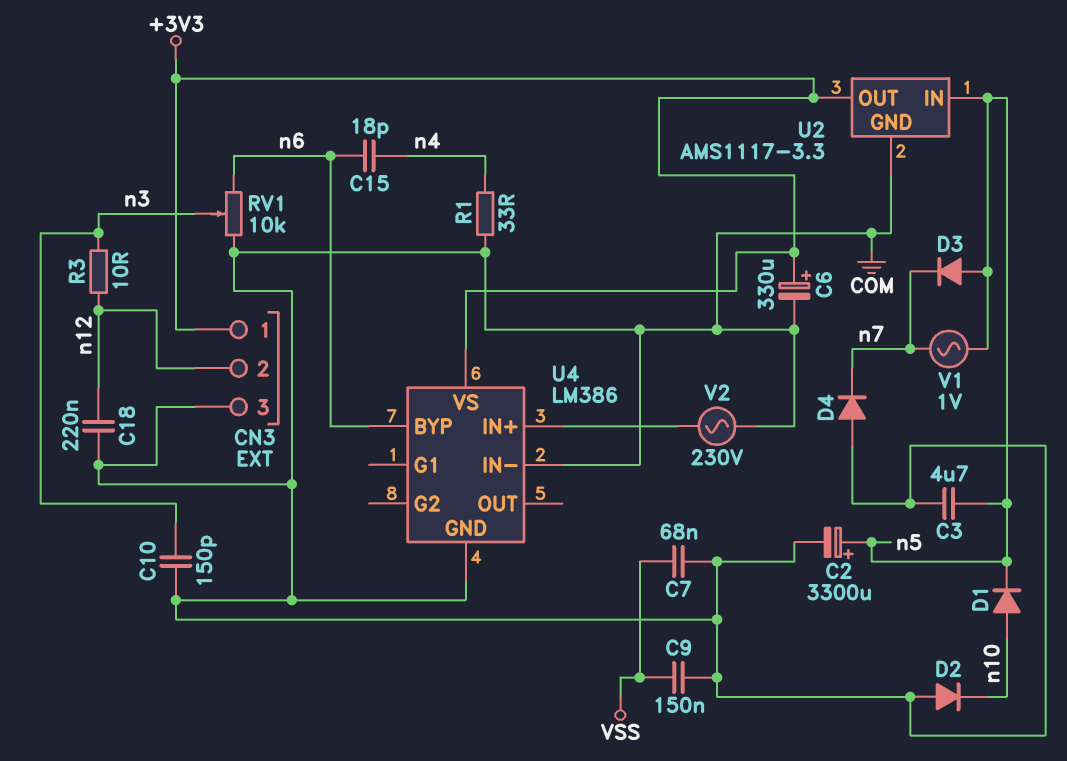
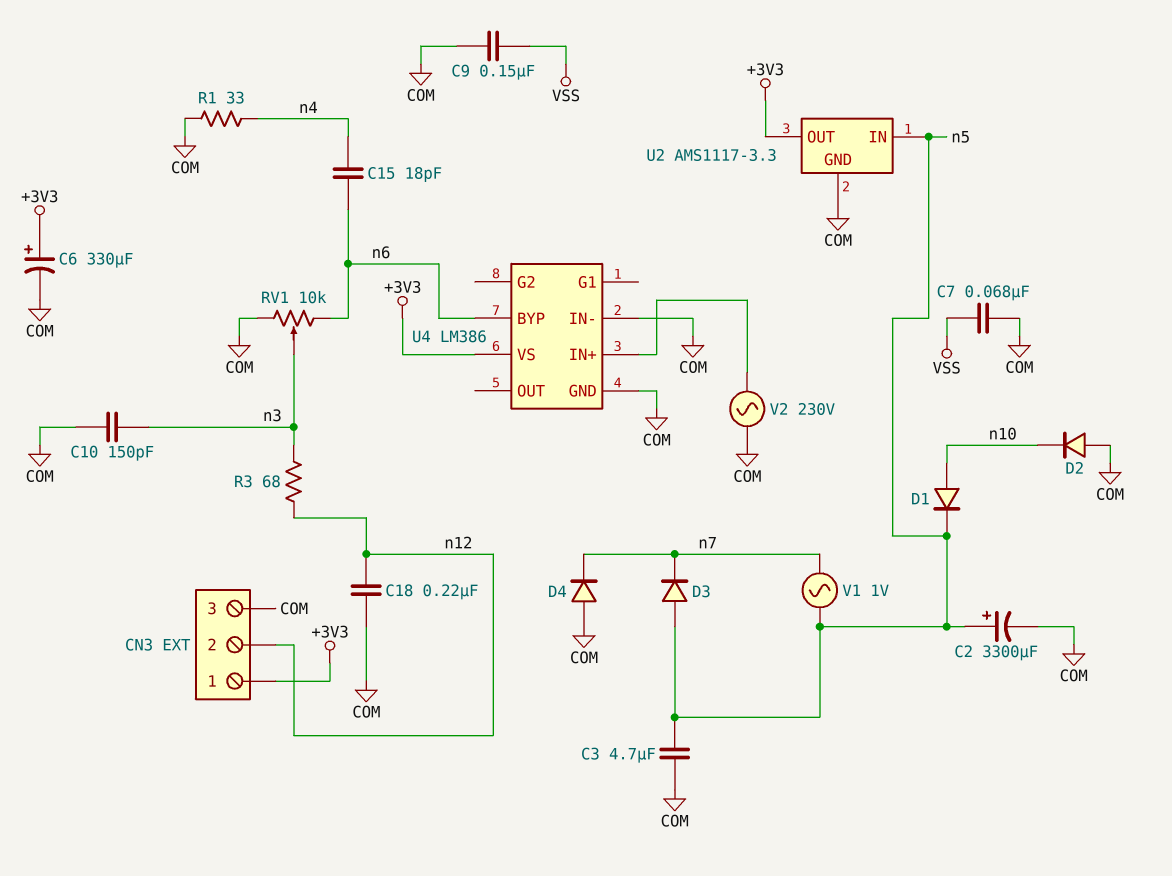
R3: 10 (n3, n12) -> 68 (n3, n12)

